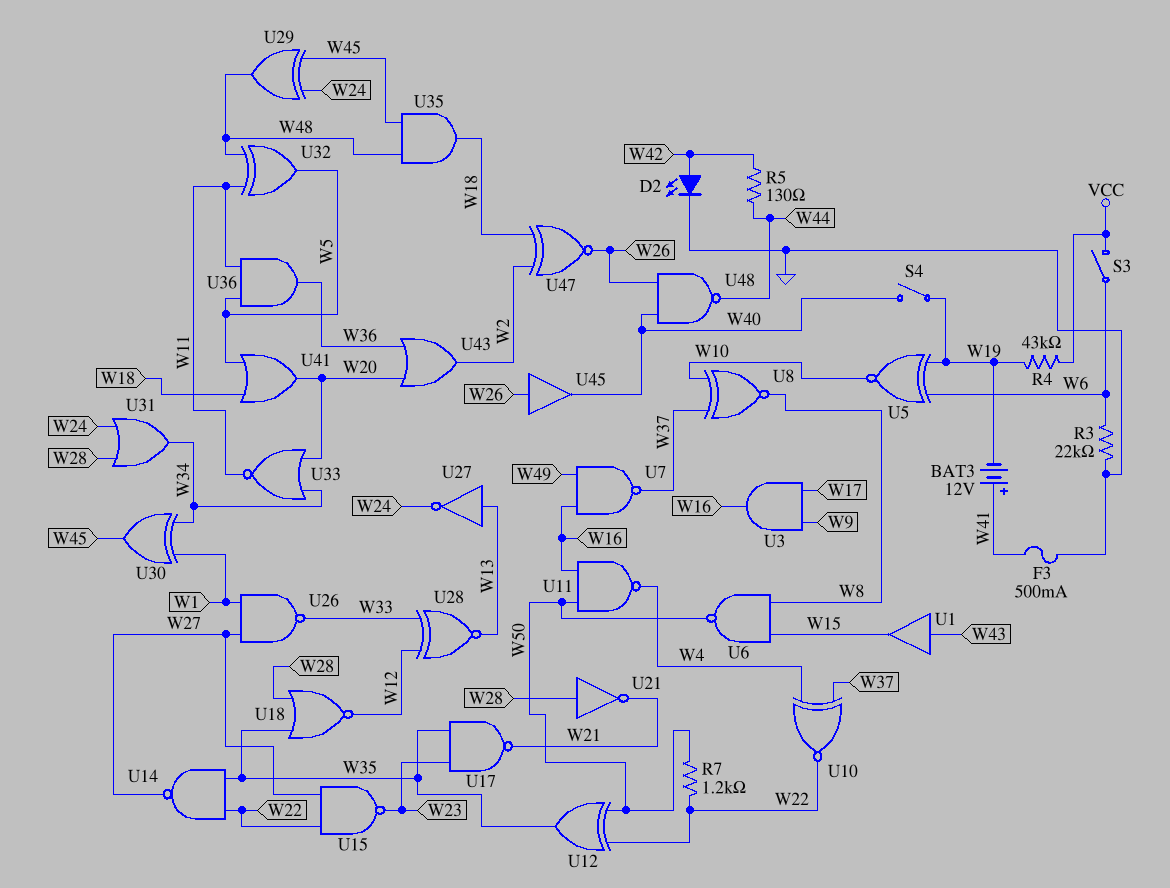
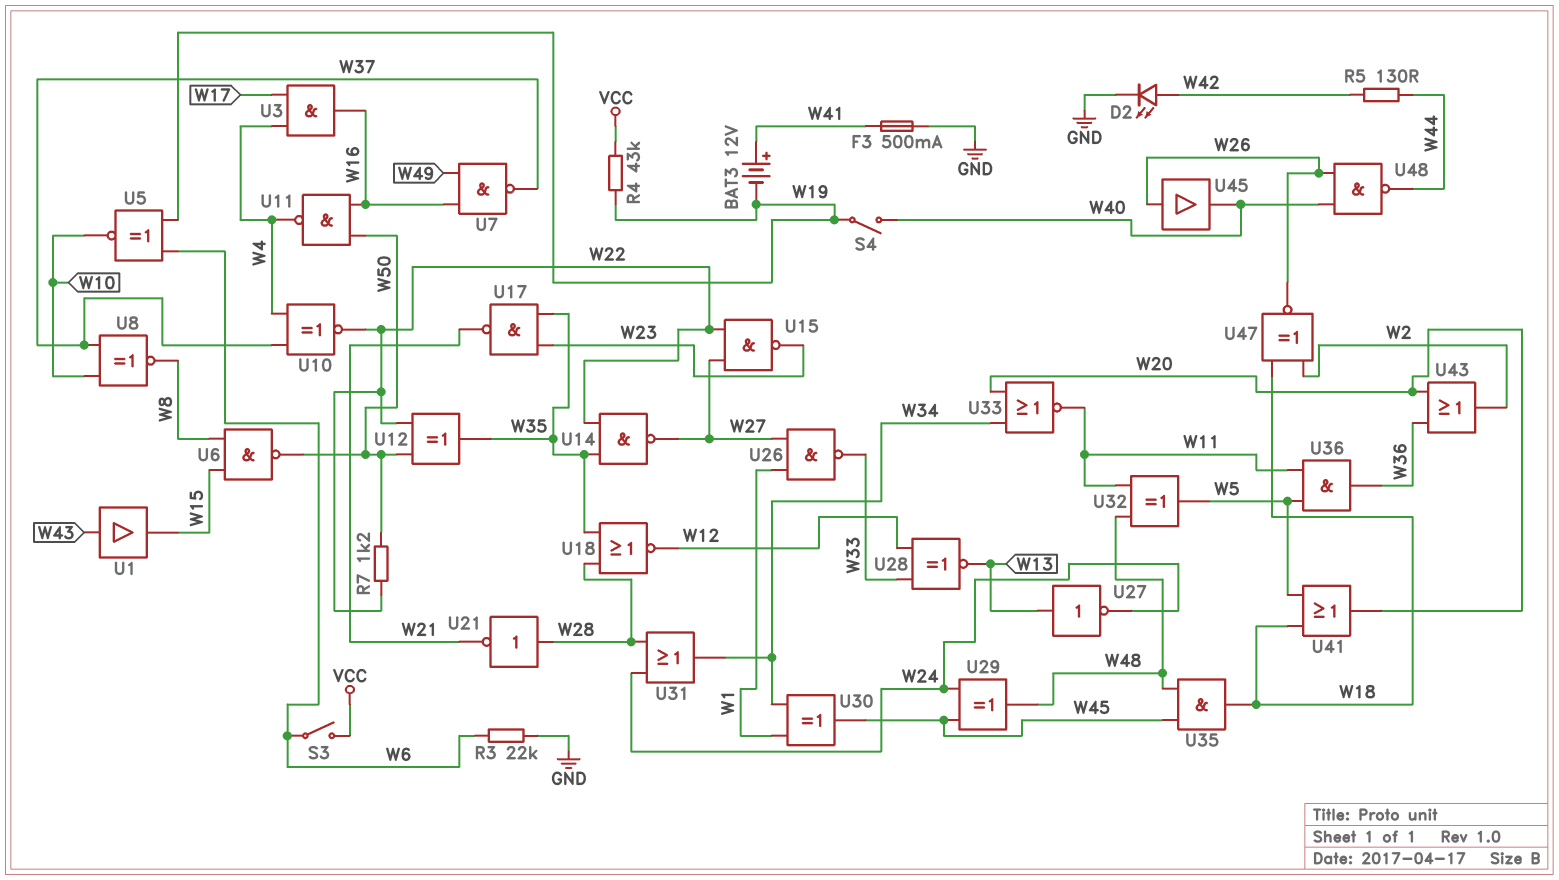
U3: AND (in W9, in W17, out W16) -> AND (in W4, in W17, out W16)

